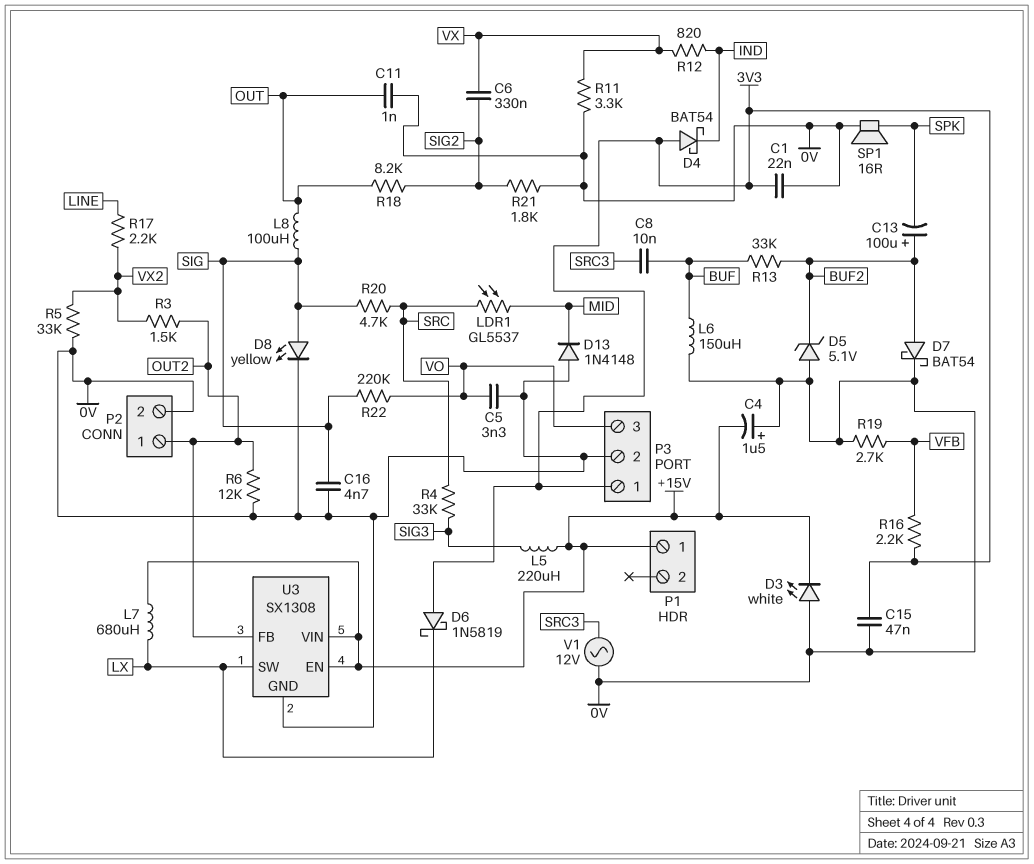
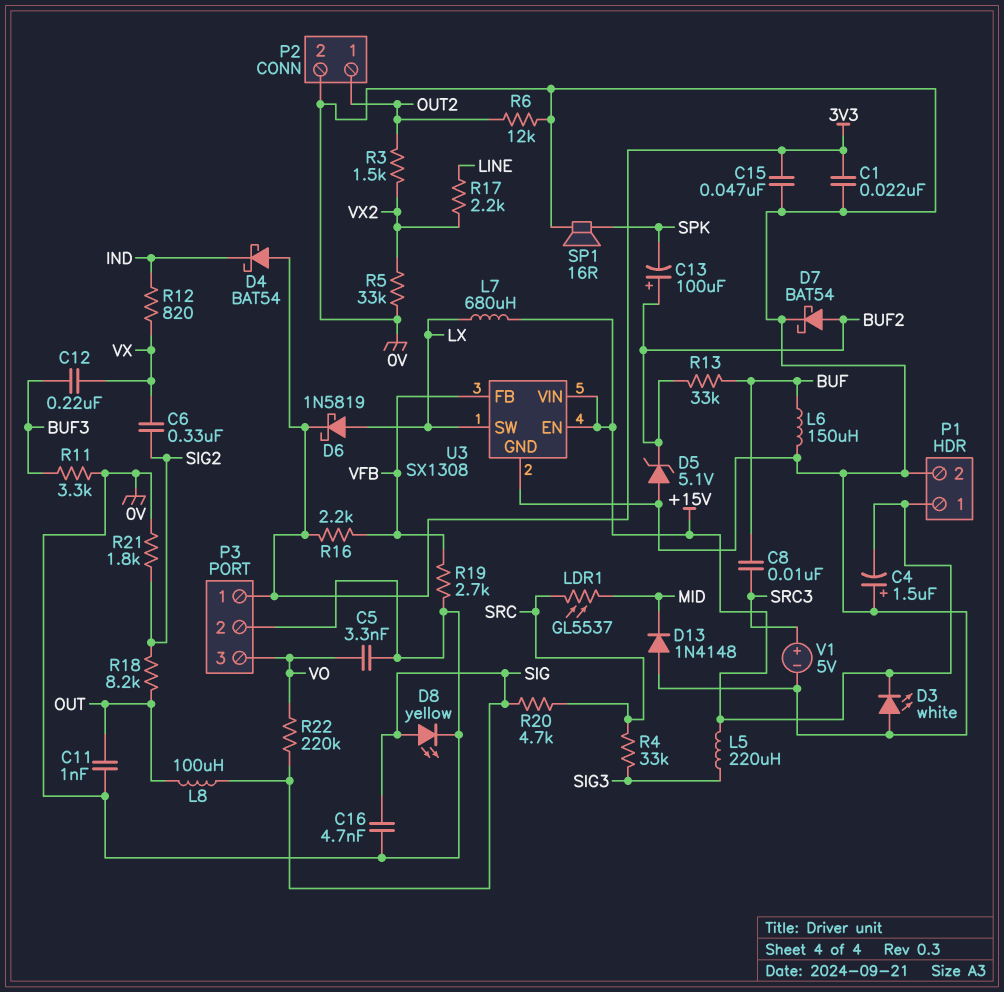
C12: none -> 220nF (BUF3, VX)
D6: schottky 1N5819 (A 3V3, K LX) -> schottky 1N5819 (A LX, K 3V3)
P1 pin 2: none -> 0V
R11: 3.3k (0V, VX) -> 3.3k (0V, BUF3)
U3 pin FB: OUT2 -> VFB
V1: AC 12V (0V, SRC3) -> 5V (plus SRC3, minus 0V)

